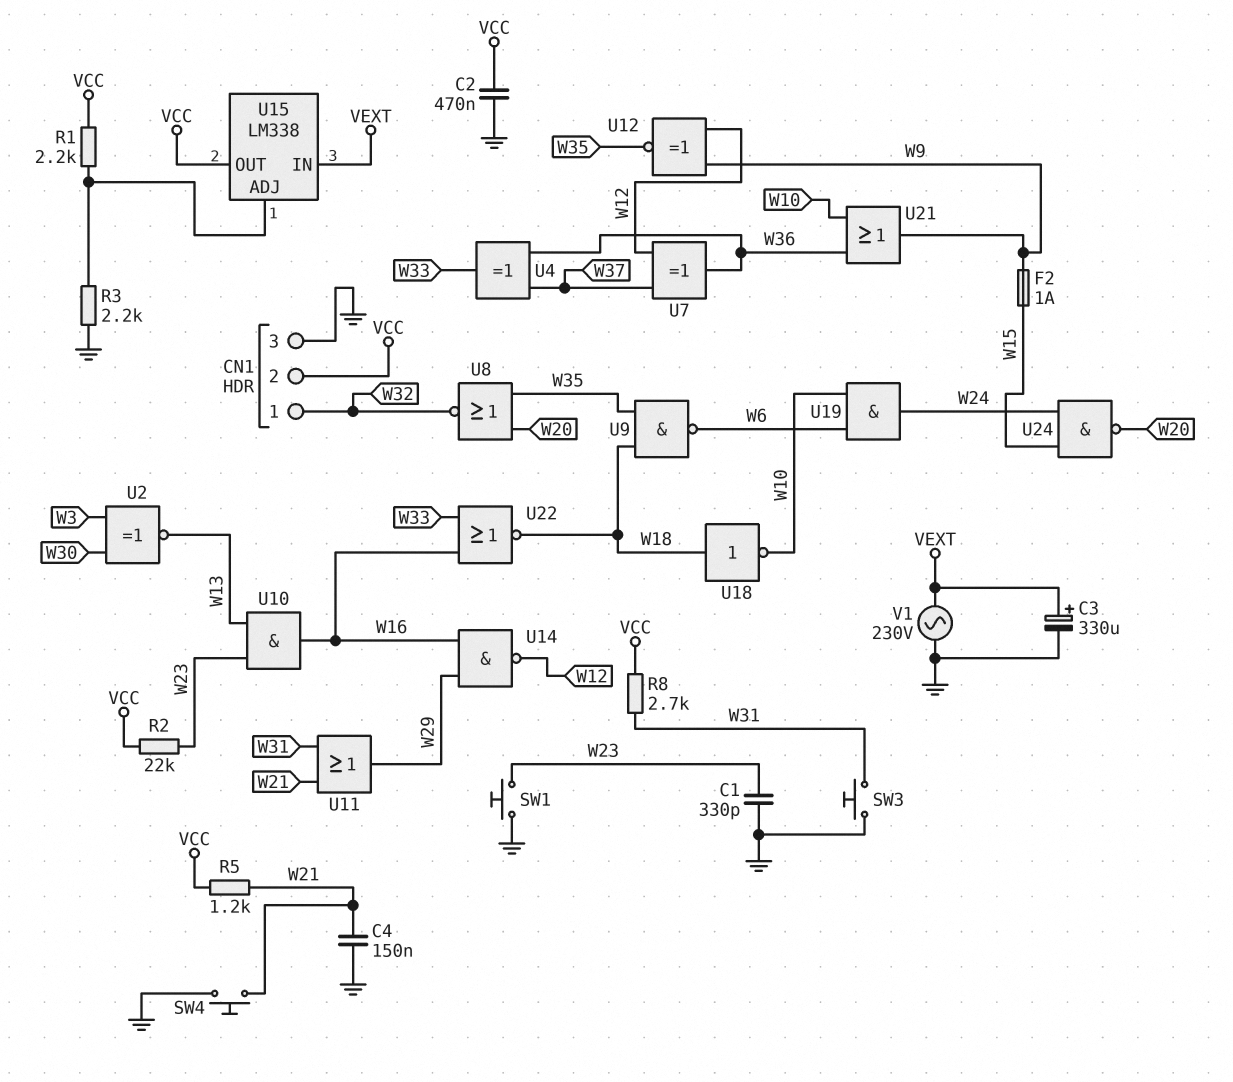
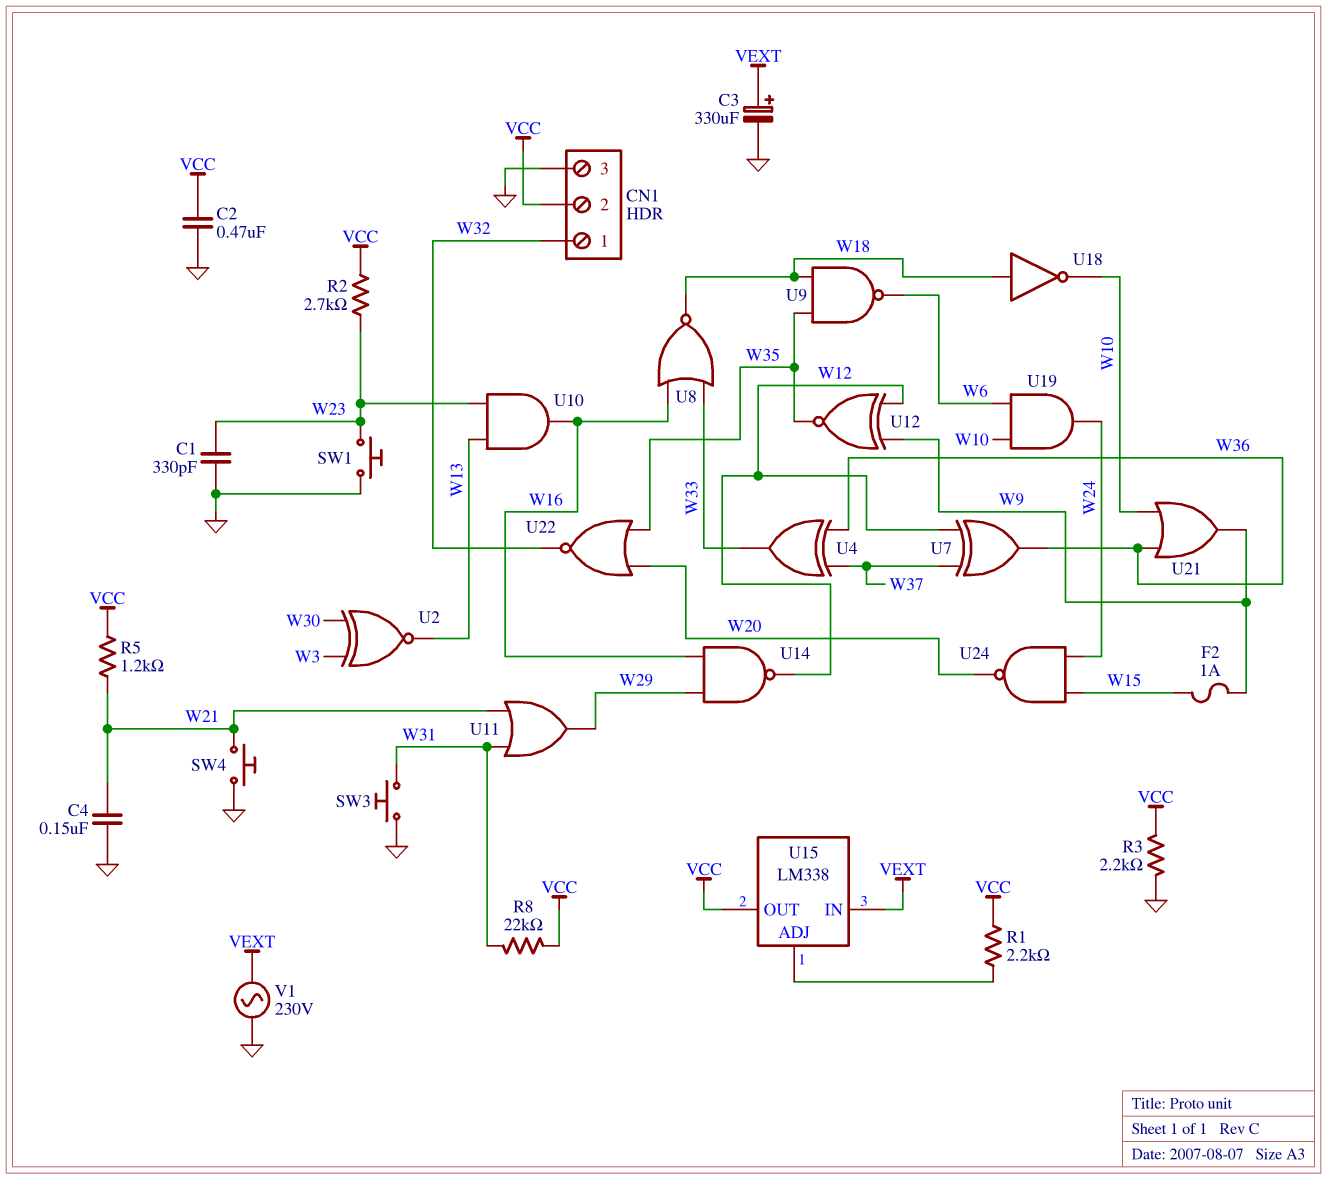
R2: 22k (VCC, W23) -> 2.7k (VCC, W23)
R3: 2.2k (GND, U15/ADJ) -> 2.2k (GND, VCC)
R8: 2.7k (VCC, W31) -> 22k (VCC, W31)
U8: NOR (in W20, in W35, out W32) -> NOR (in W16, in W33, out W18)
U22: NOR (in W16, in W33, out W18) -> NOR (in W20, in W35, out W32)

